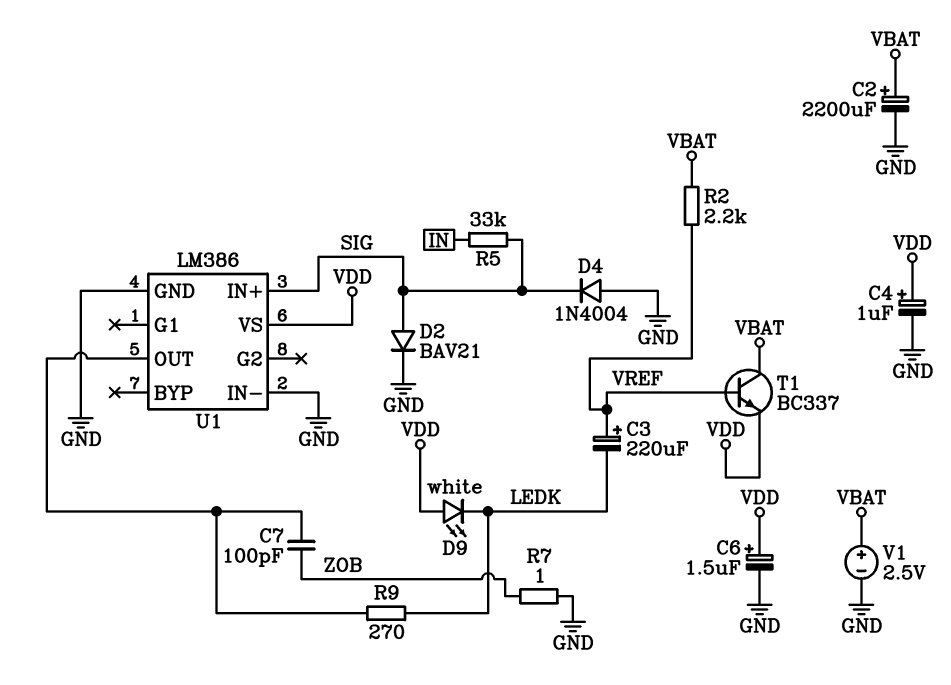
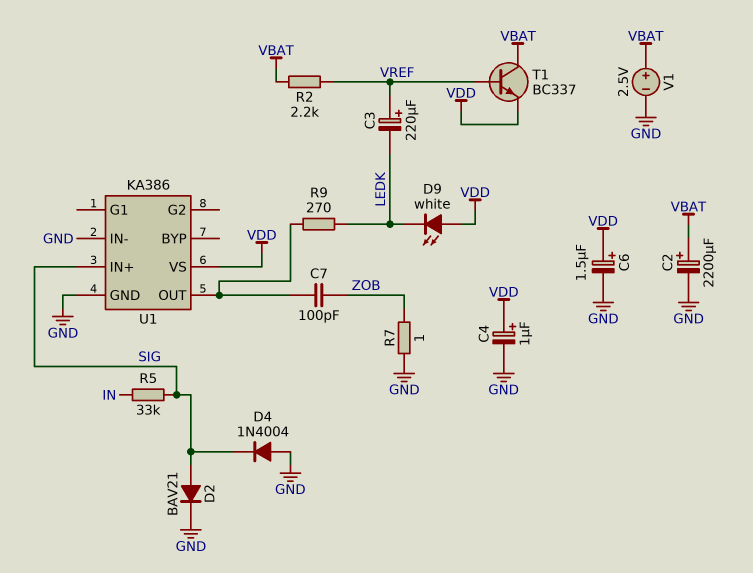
U1: LM386 -> KA386

